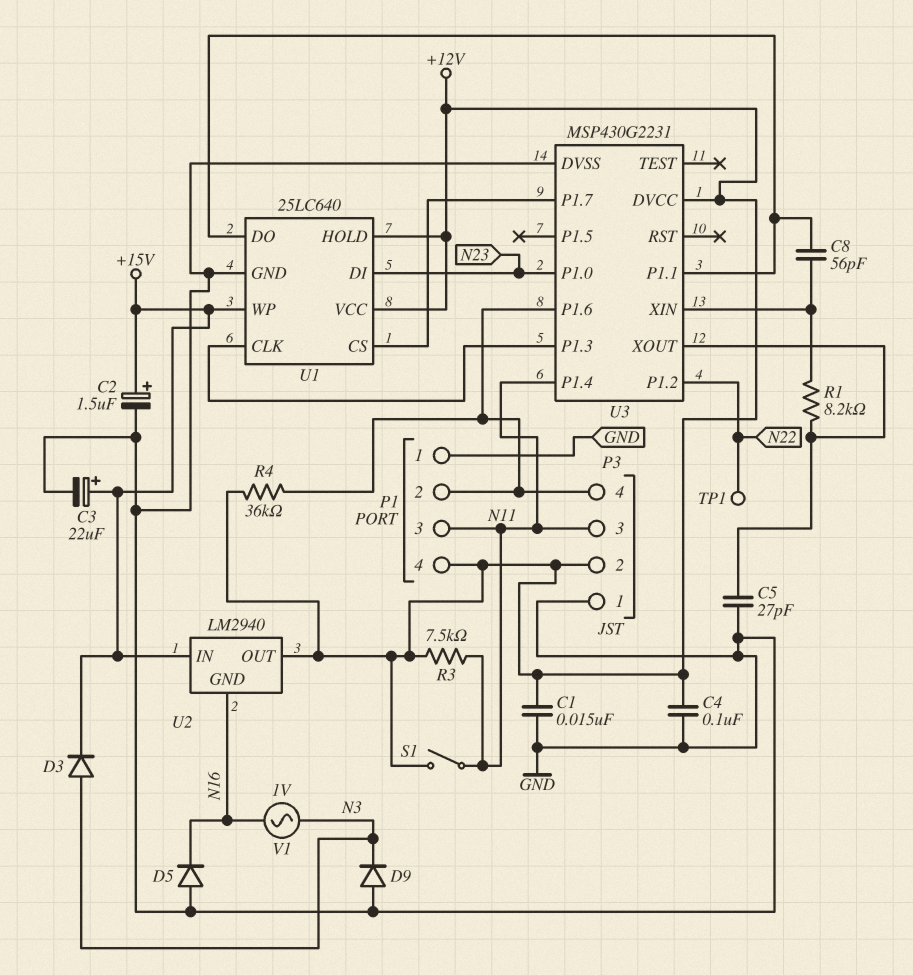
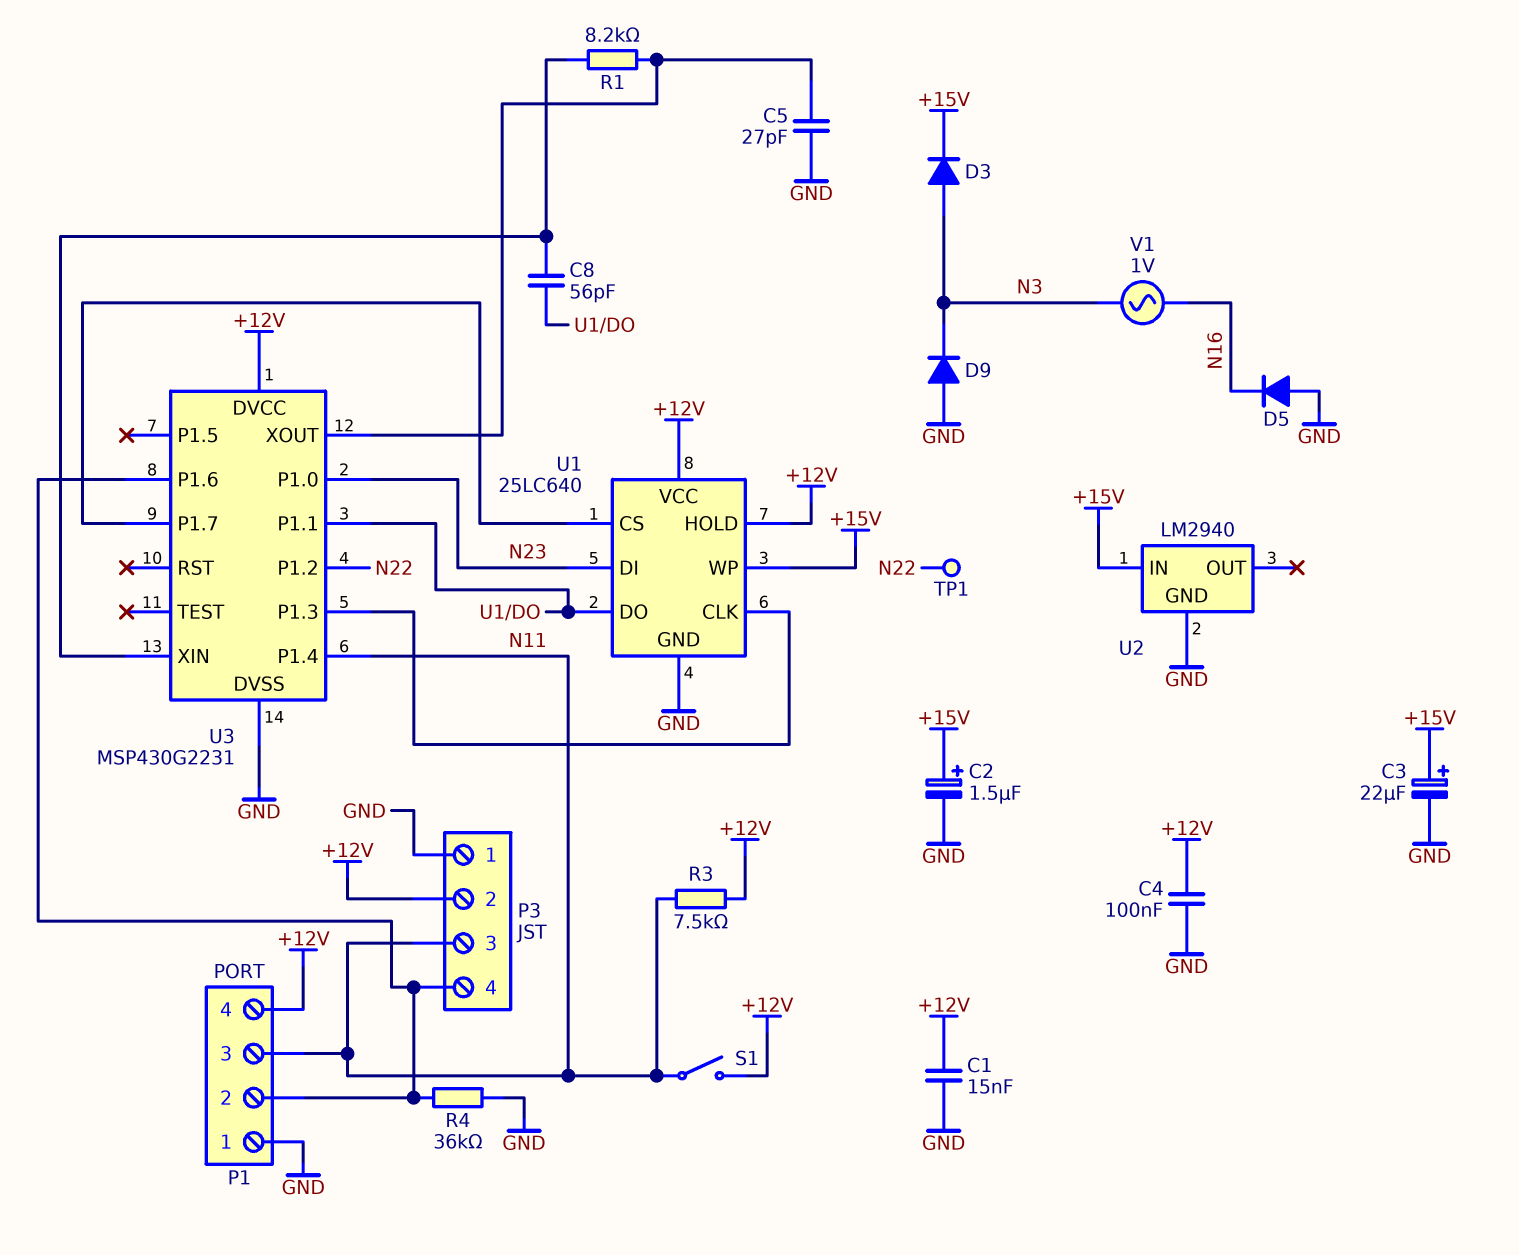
R4: 36k (+12V, P1/2) -> 36k (GND, P1/2)
U2 pin GND: N16 -> GND
U2 pin OUT: +12V -> none

